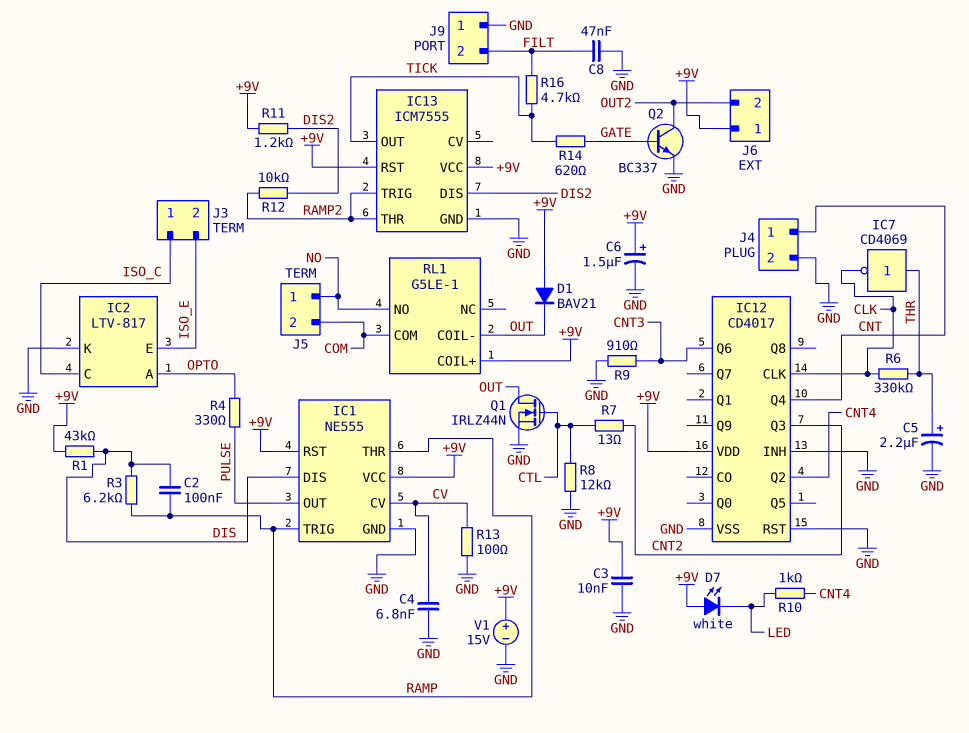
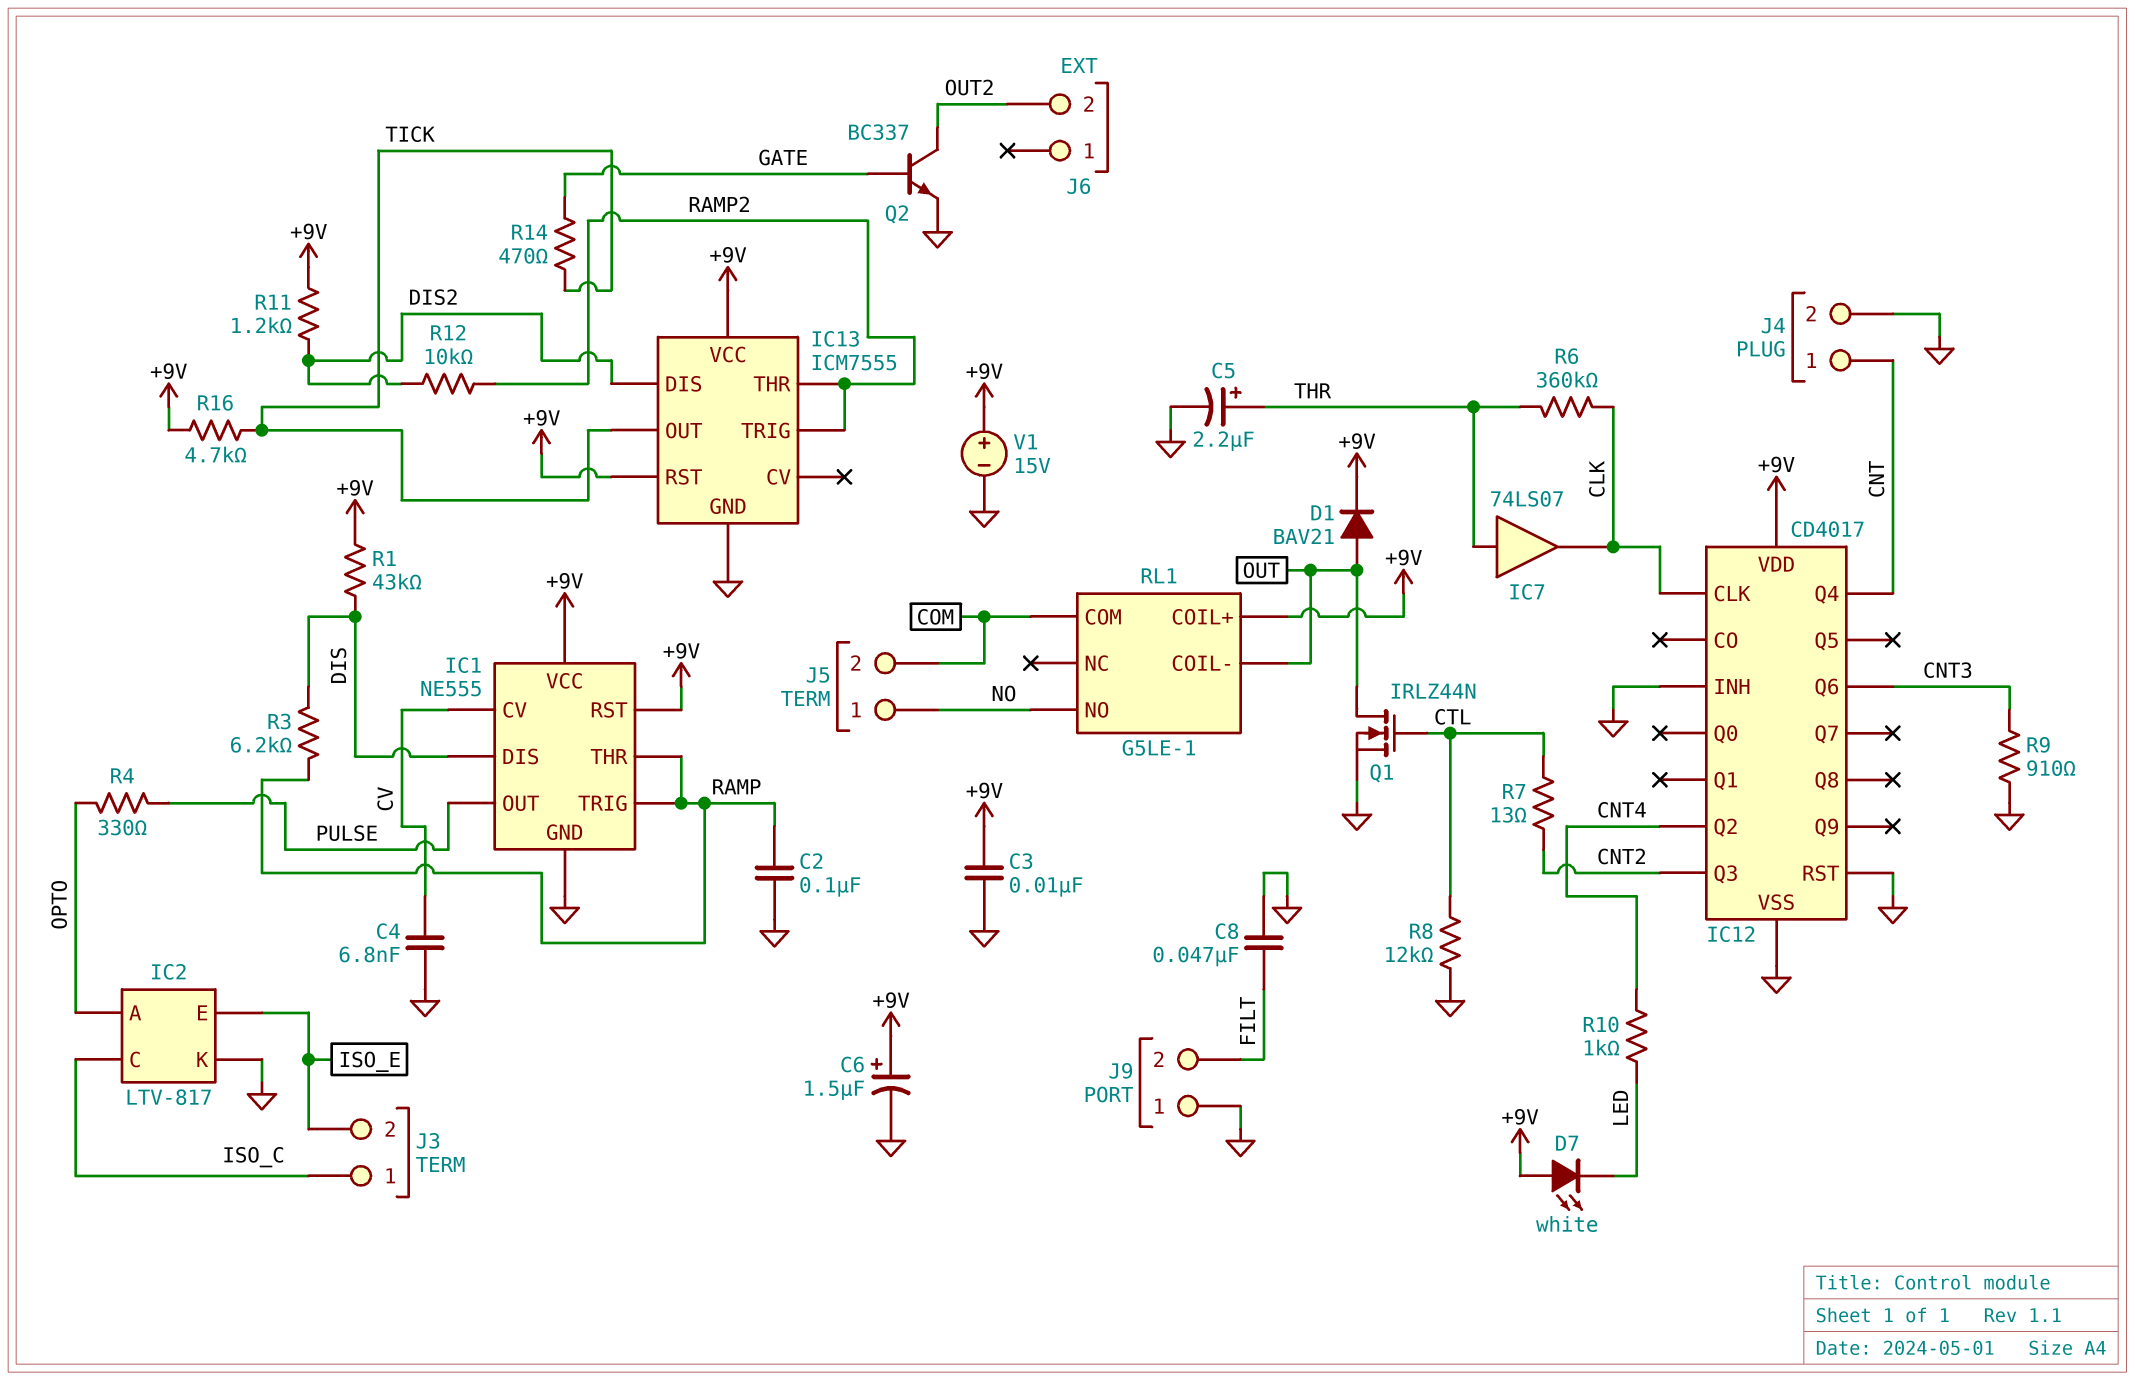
C2: 100nF (DIS, RAMP) -> 100nF (GND, RAMP)
D1: diode BAV21 (A +9V, K OUT) -> diode BAV21 (A OUT, K +9V)
IC7: NOT CD4069 (in THR, out CLK) -> buffer 74LS07 (in THR, out CLK)
J6 pin 1: +9V -> none
R6: 330k (CLK, THR) -> 360k (CLK, THR)
R13: 100 (CV, GND) -> none
R14: 620 (GATE, TICK) -> 470 (GATE, TICK)
R16: 4.7k (FILT, TICK) -> 4.7k (+9V, TICK)

